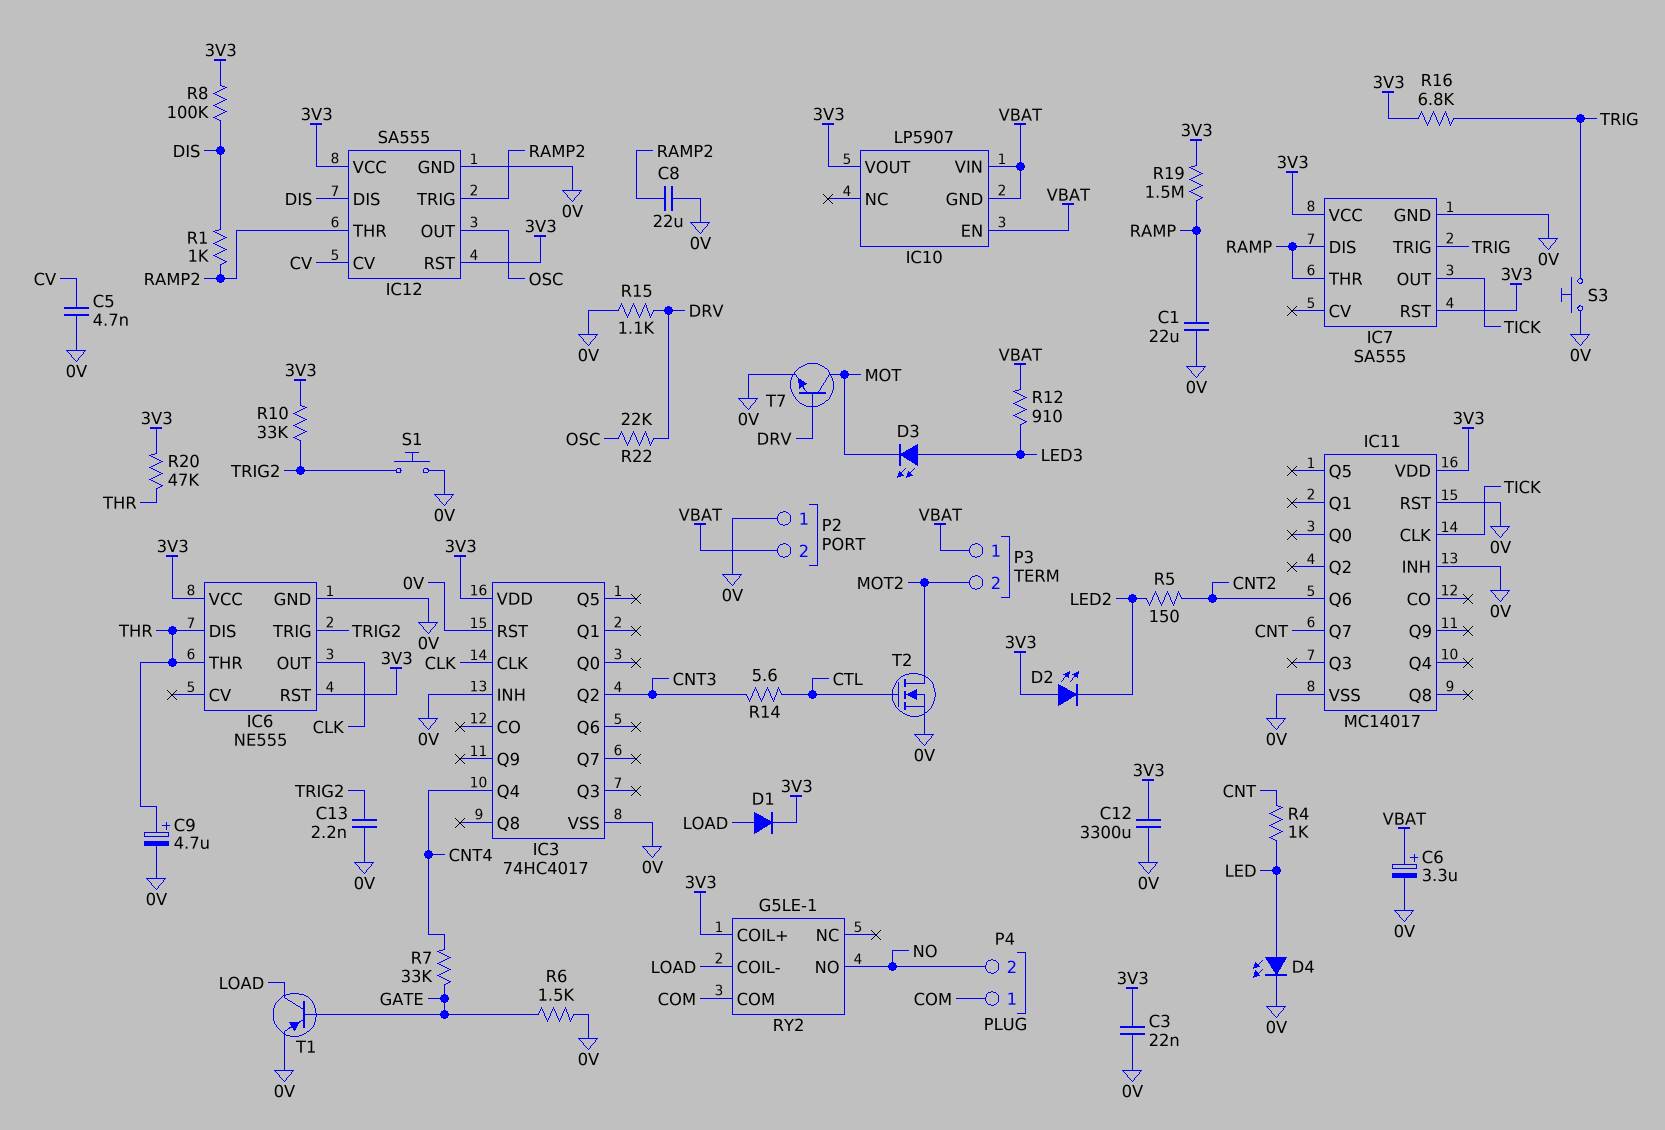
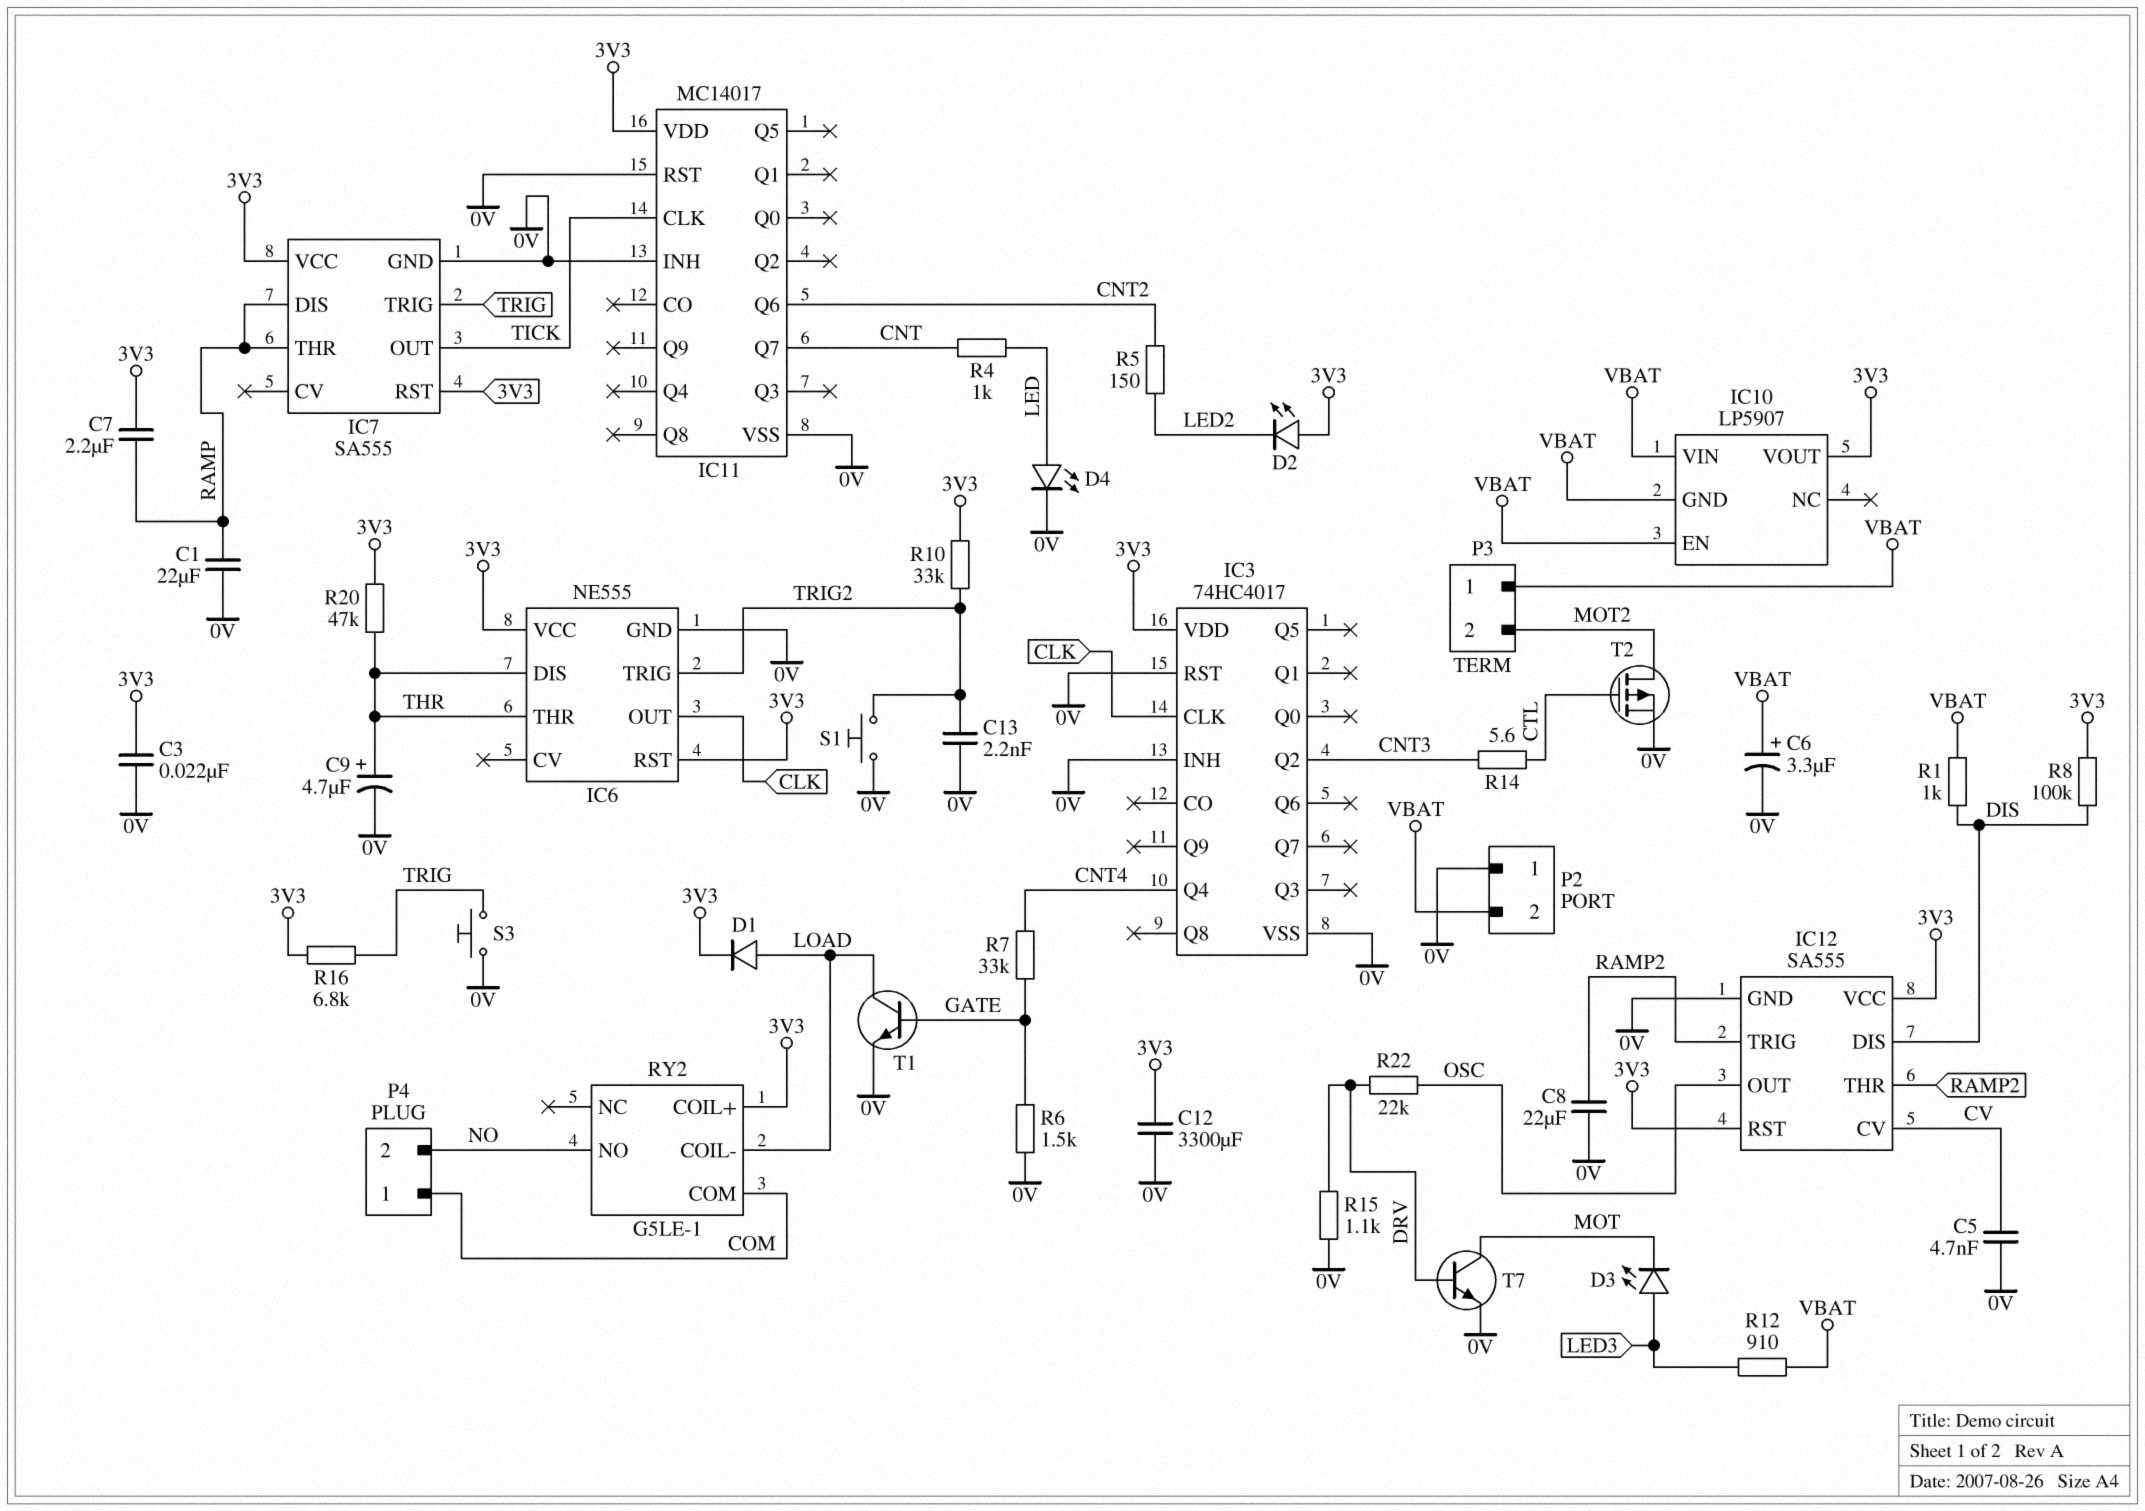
C7: none -> 2.2uF (3V3, RAMP)
R1: 1k (DIS, RAMP2) -> 1k (DIS, VBAT)
R19: 1.5M (3V3, RAMP) -> none
T1: PNP (B GATE, C LOAD, E 0V) -> NPN (B GATE, C LOAD, E 0V)
T2: NMOS (G CTL, D MOT2, S 0V) -> PMOS (G CTL, D MOT2, S 0V)

